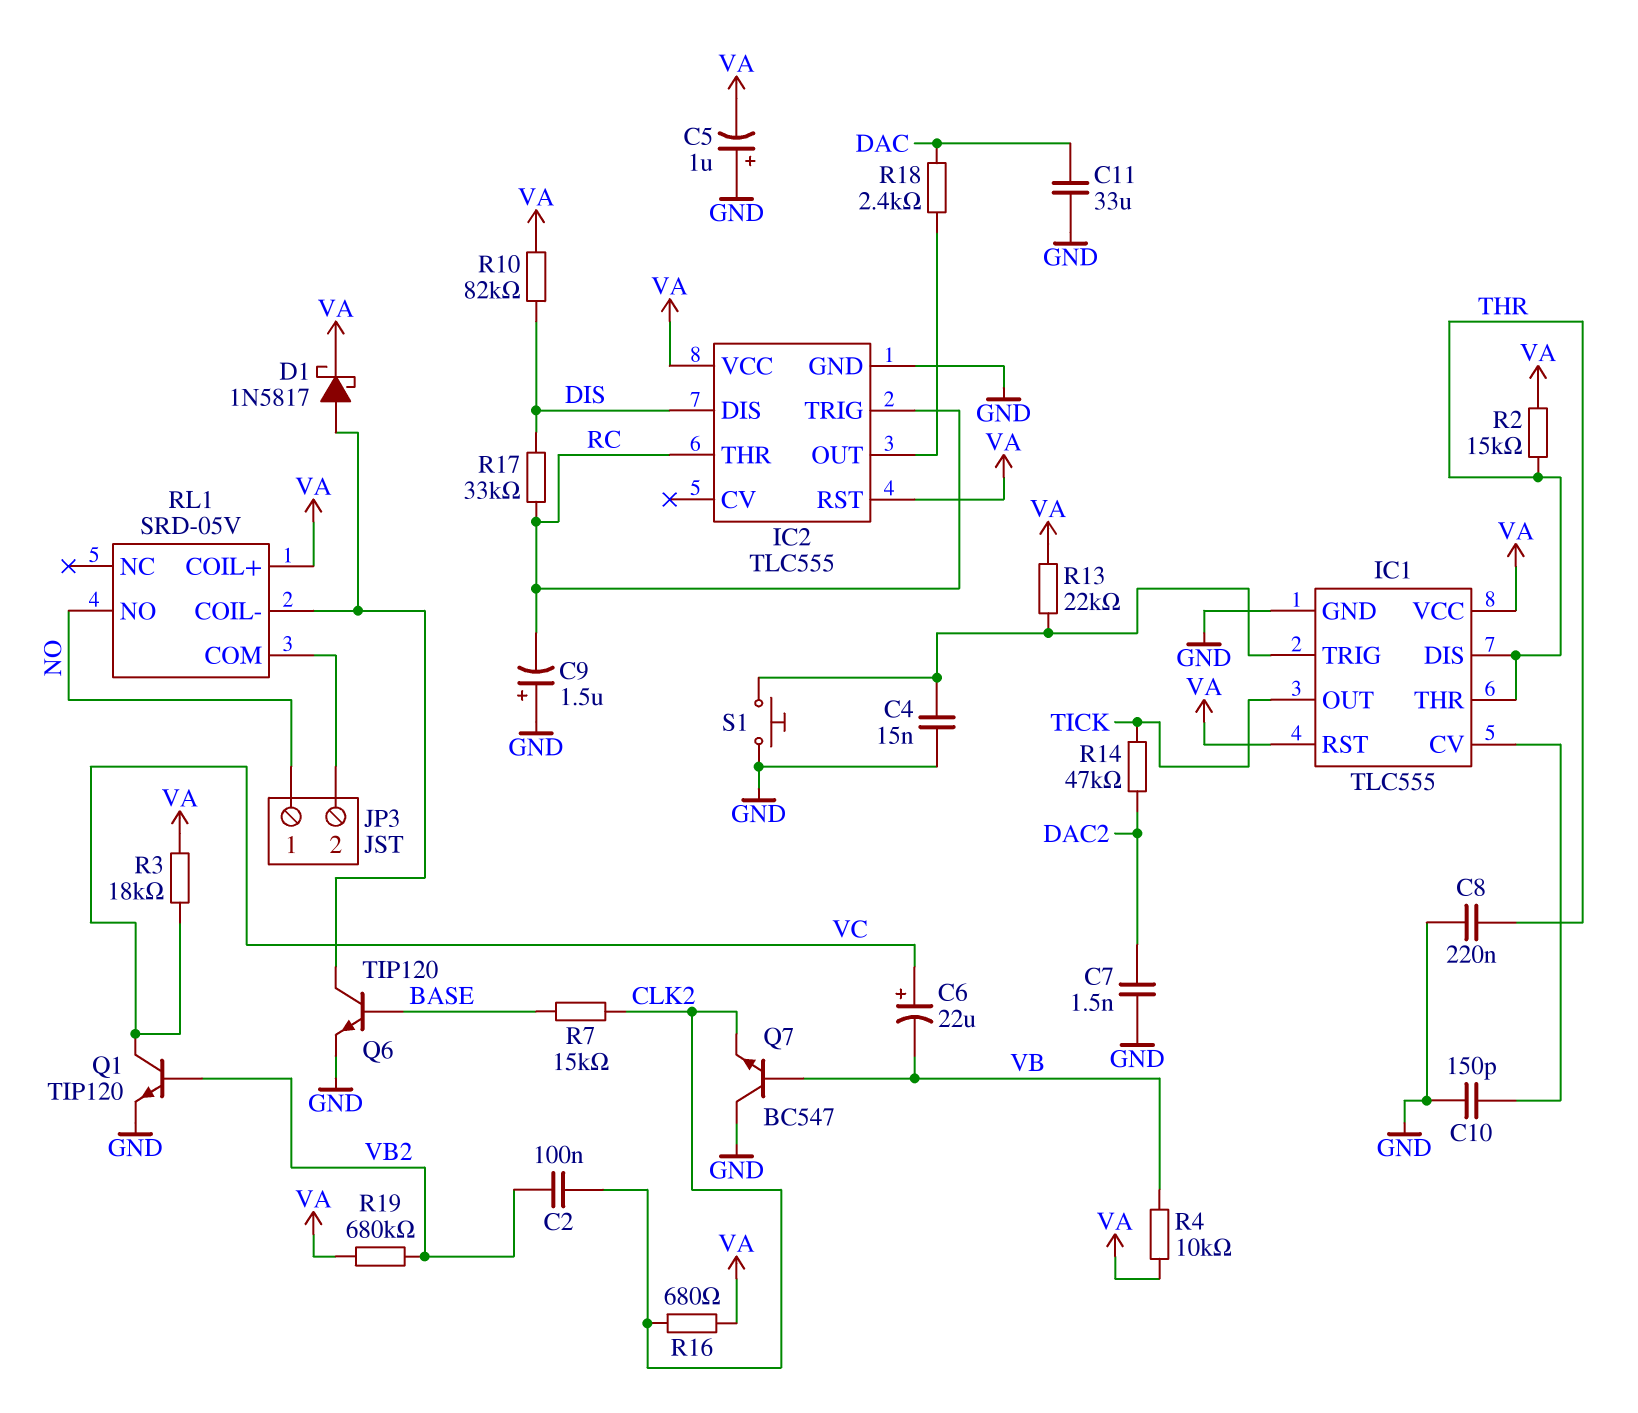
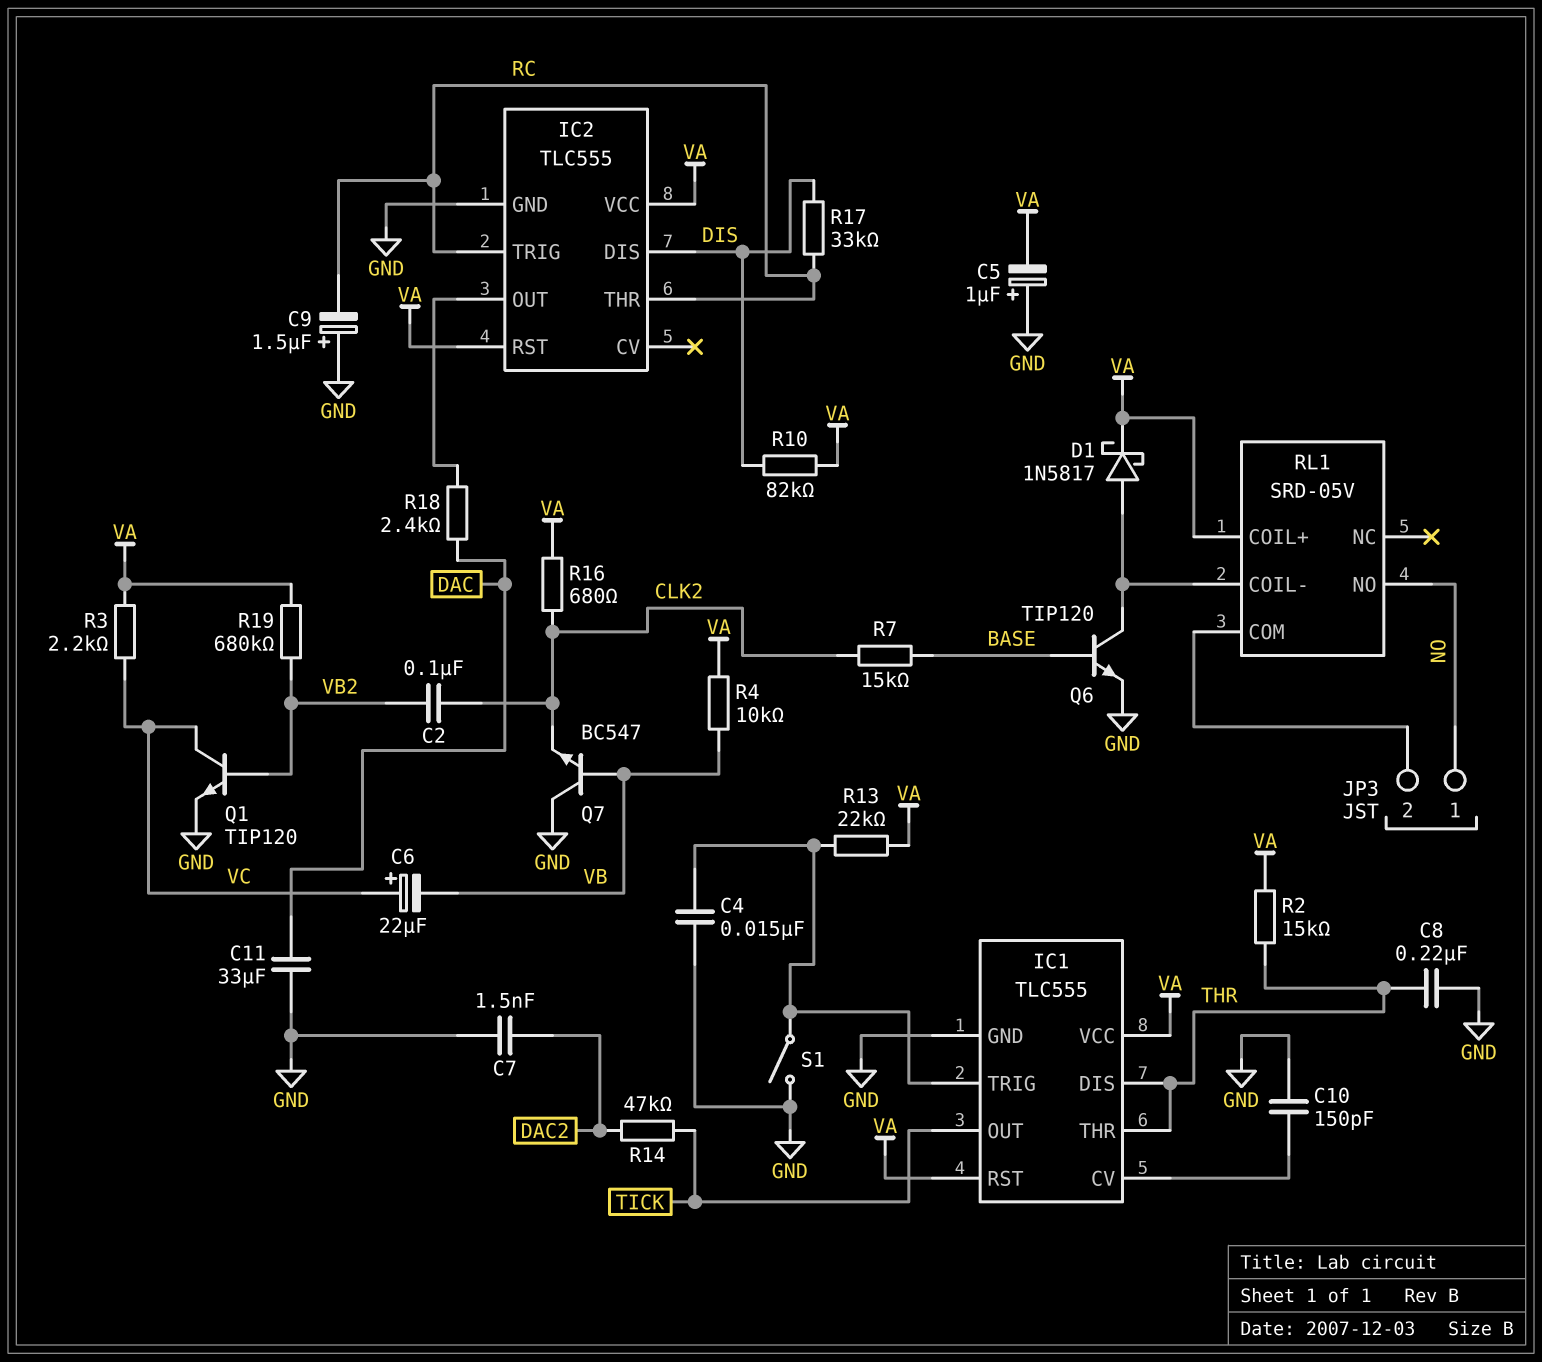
R3: 18k (VA, VC) -> 2.2k (VA, VC)
S1: button (GND, IC1/TRIG) -> switch (GND, IC1/TRIG)

